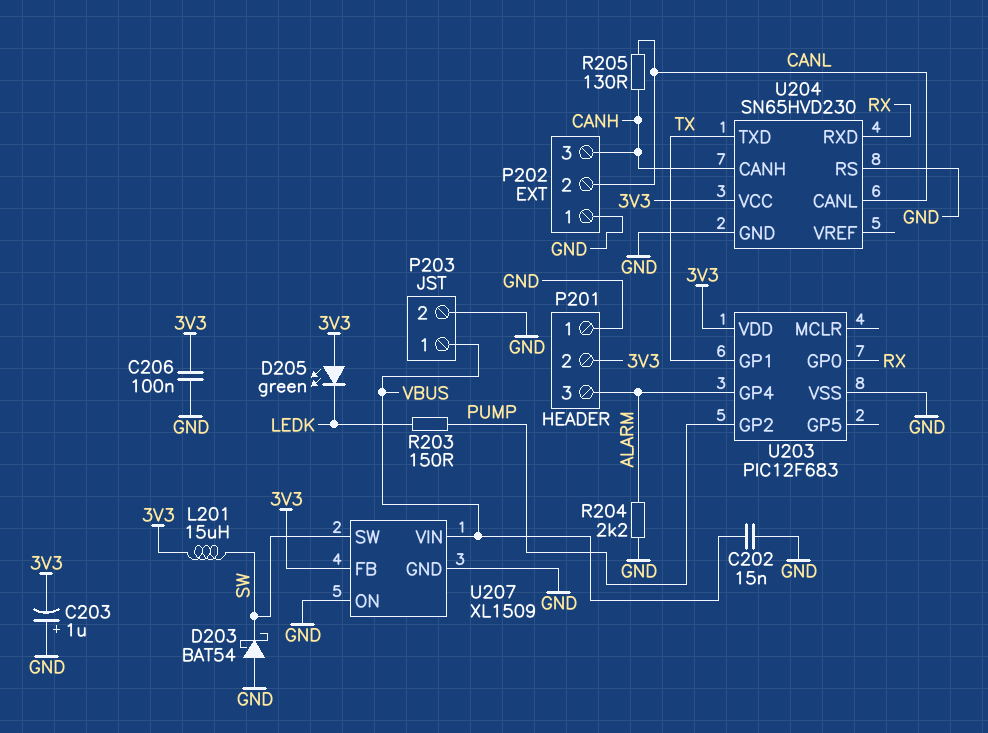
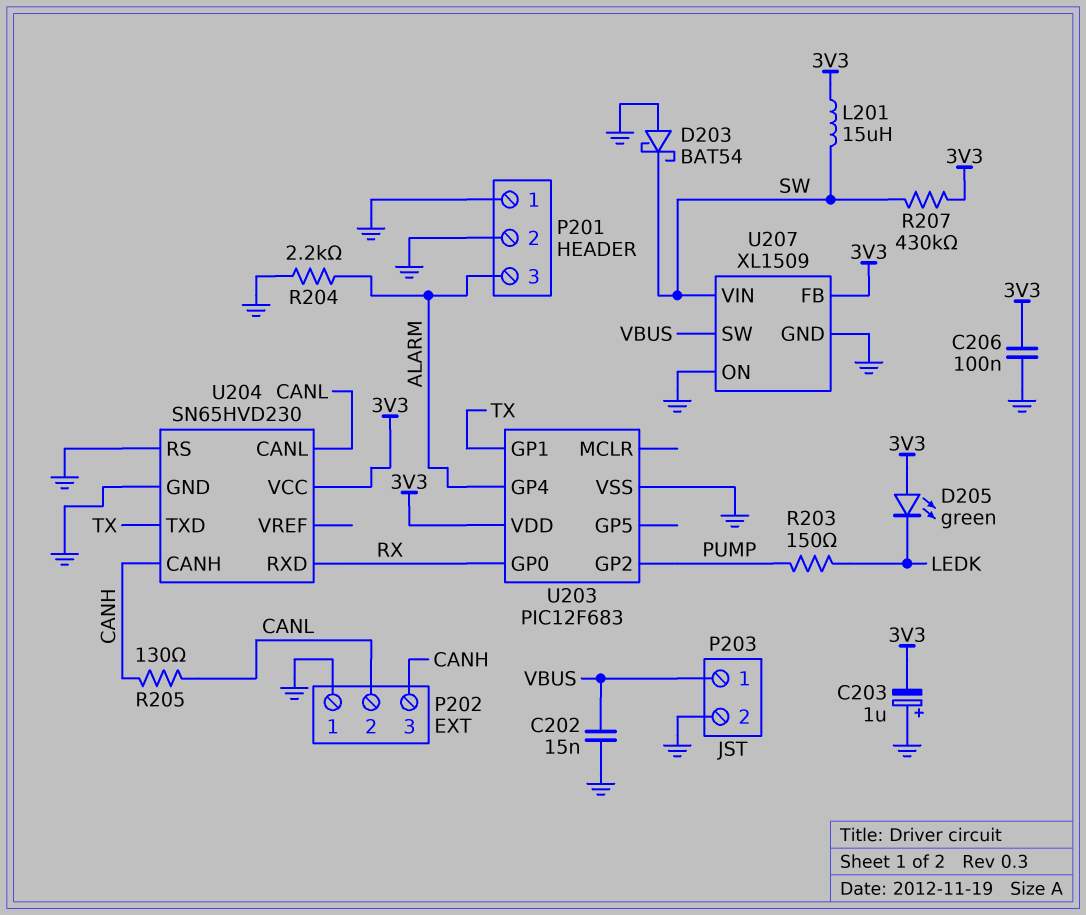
P201 pin 2: 3V3 -> GND
R207: none -> 430k (3V3, SW)
U207 pin SW: SW -> VBUS
U207 pin VIN: VBUS -> SW

